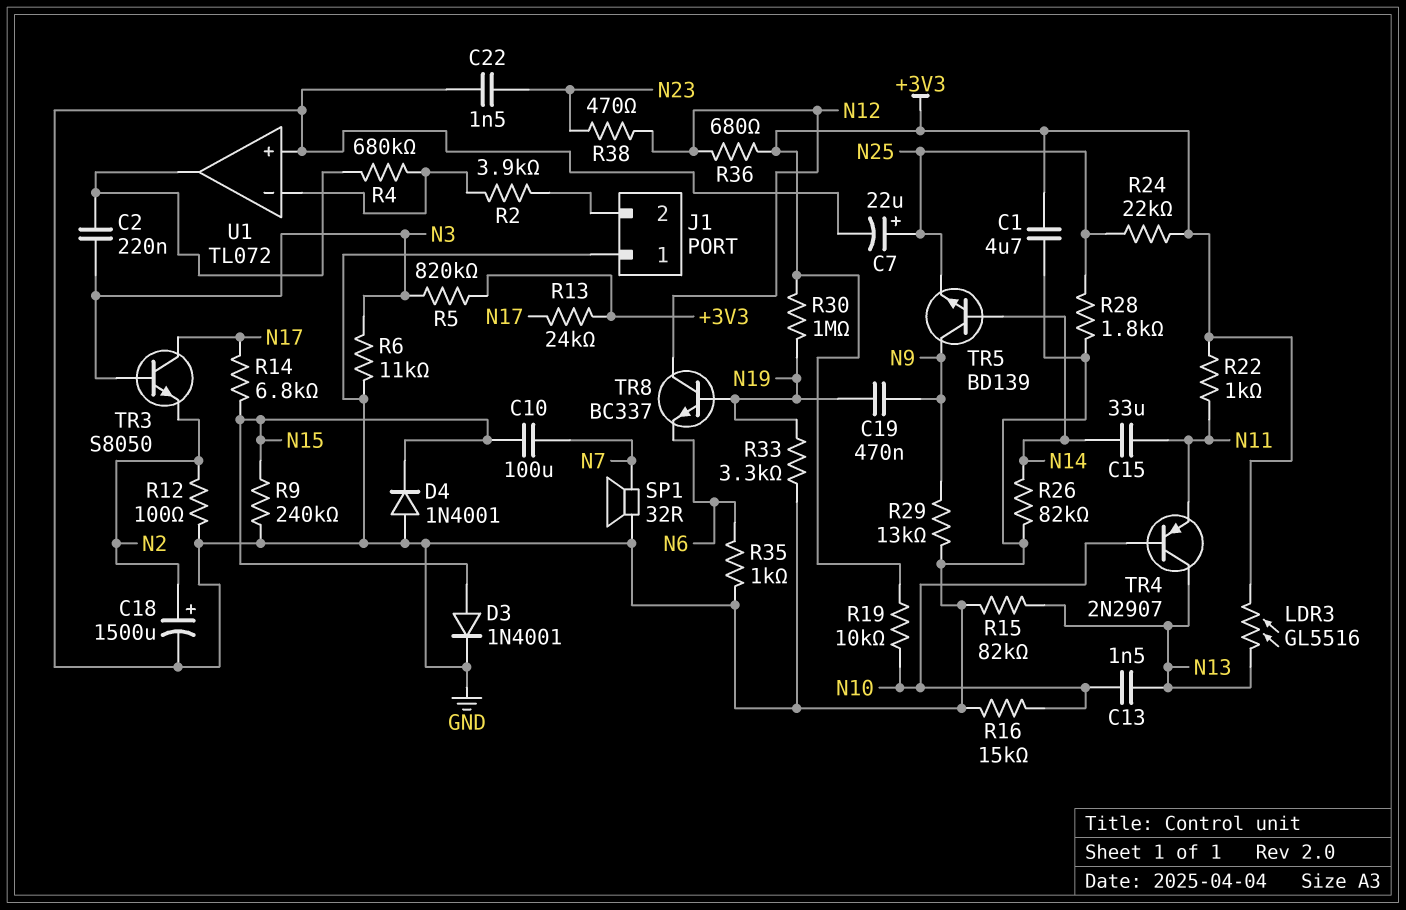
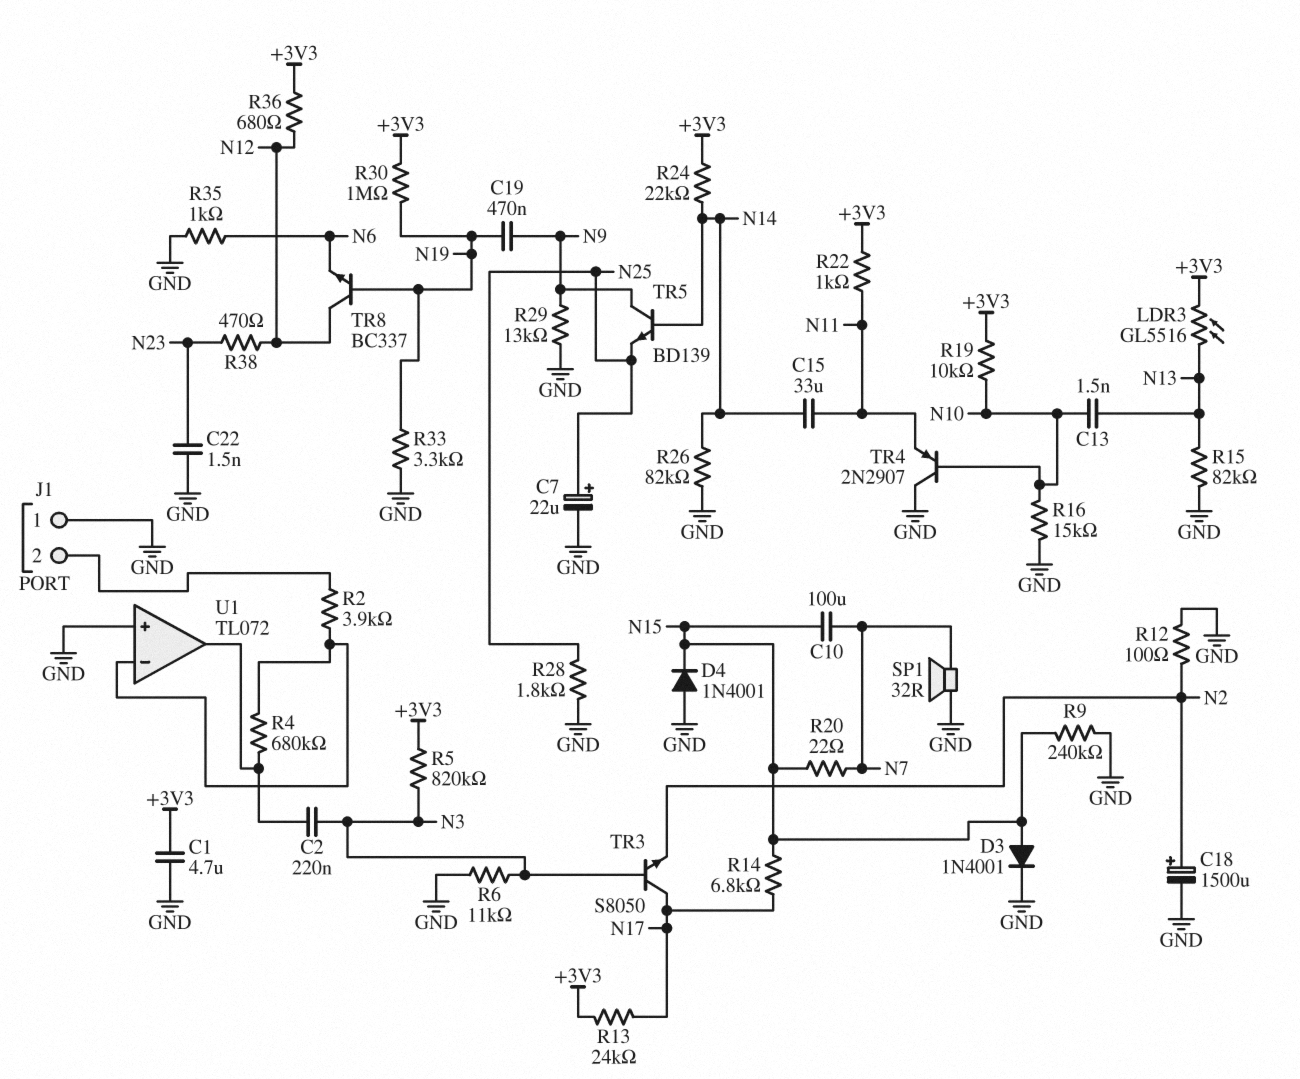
R20: none -> 22 (N7, N15)
R24: 22k (+3V3, N25) -> 22k (+3V3, N14)
TR4: PNP 2N2907 (B N10, C N13, E N11) -> PNP 2N2907 (B N10, C GND, E N11)

